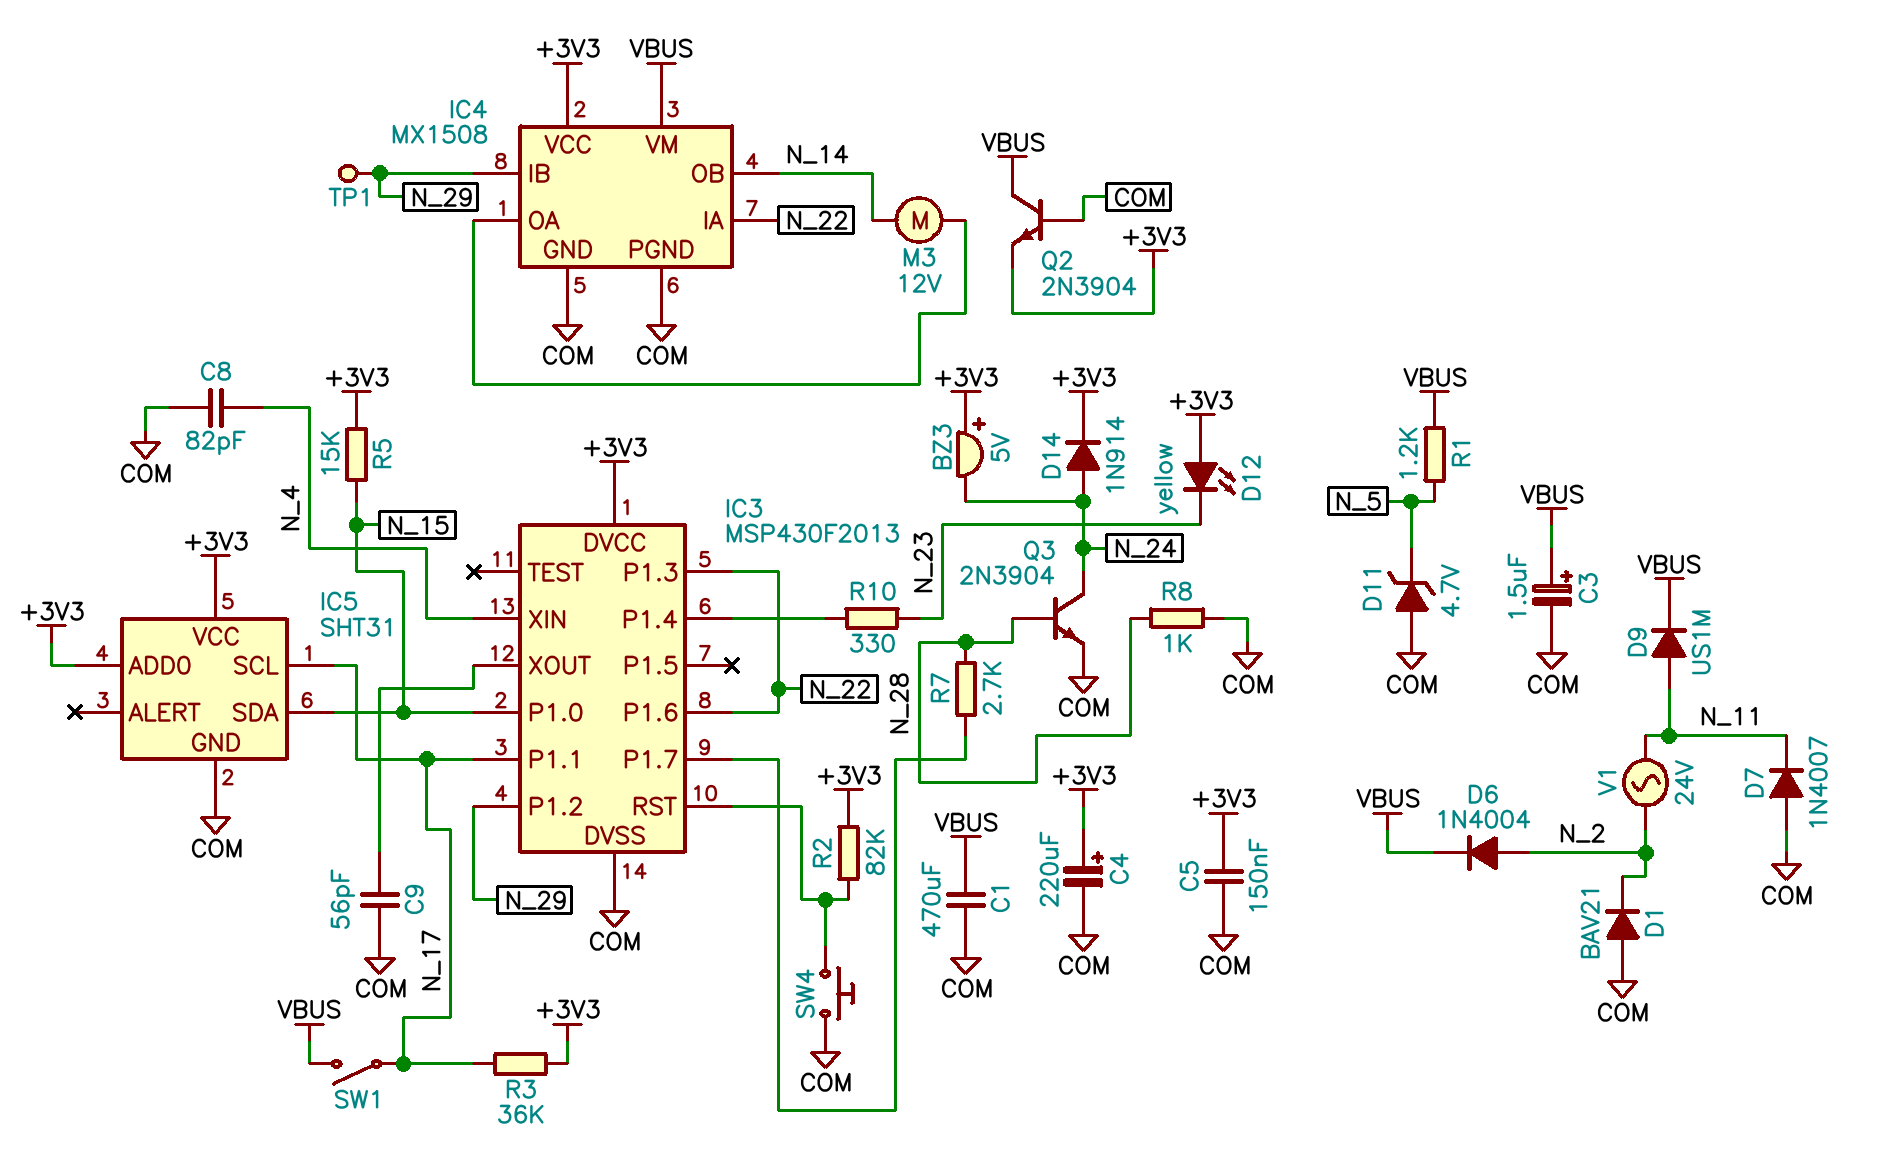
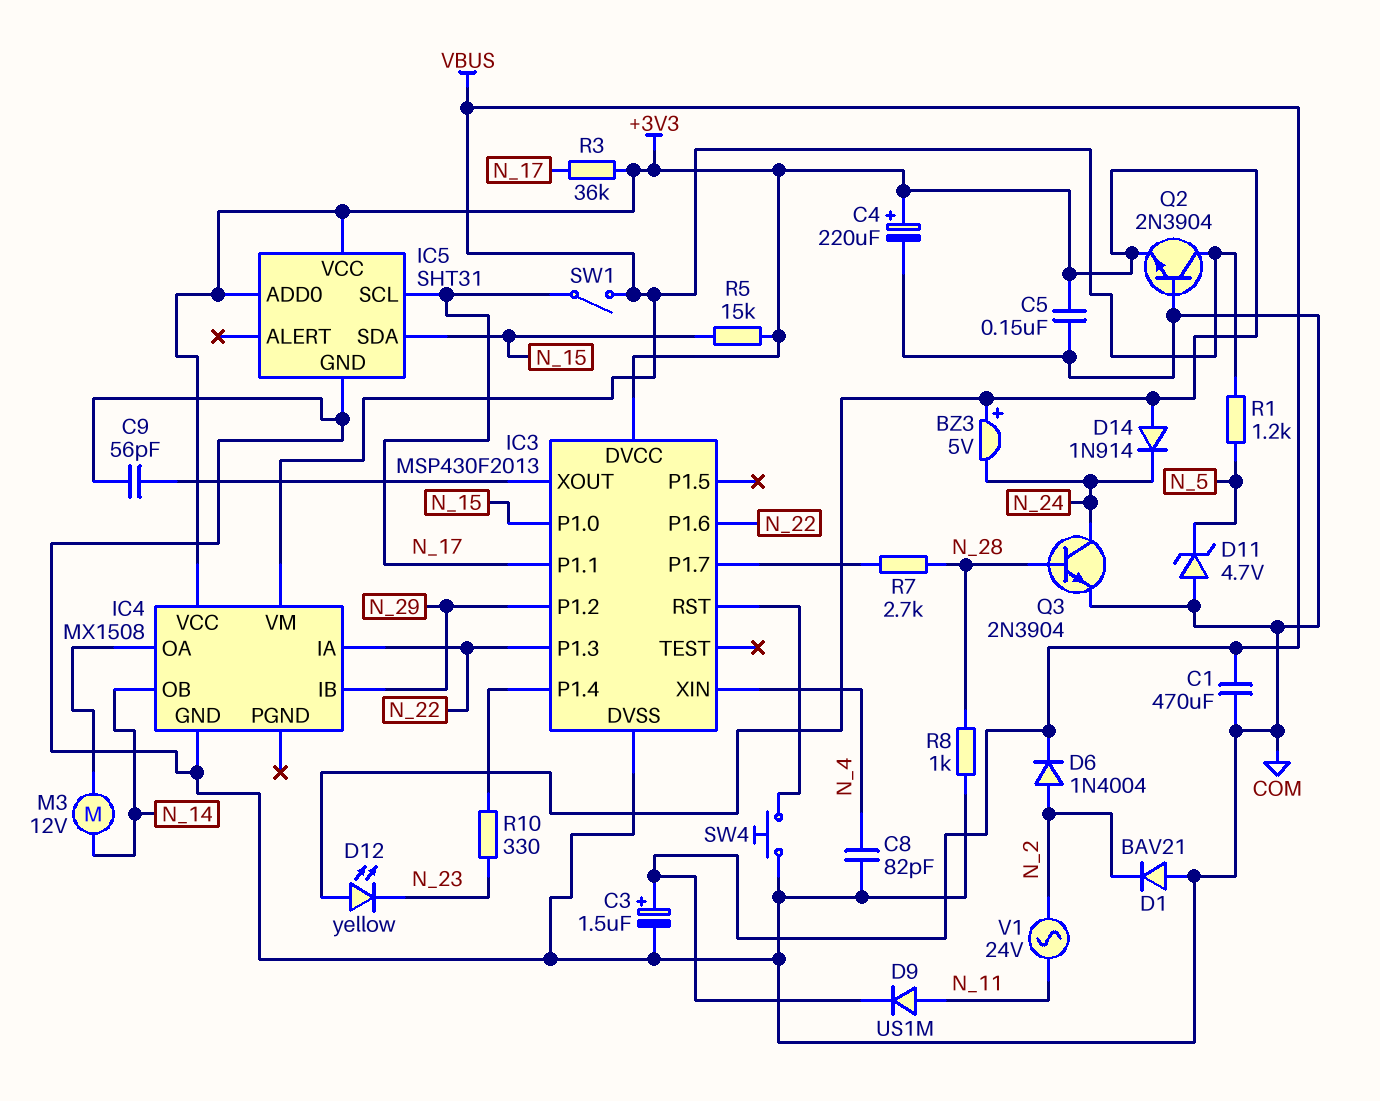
D7: diode 1N4007 (A COM, K N_11) -> none
D14: diode 1N914 (A N_24, K +3V3) -> diode 1N914 (A +3V3, K N_24)
IC4 pin PGND: COM -> none
R2: 82k (+3V3, IC3/RST) -> none
TP1: test point (N_29) -> none

